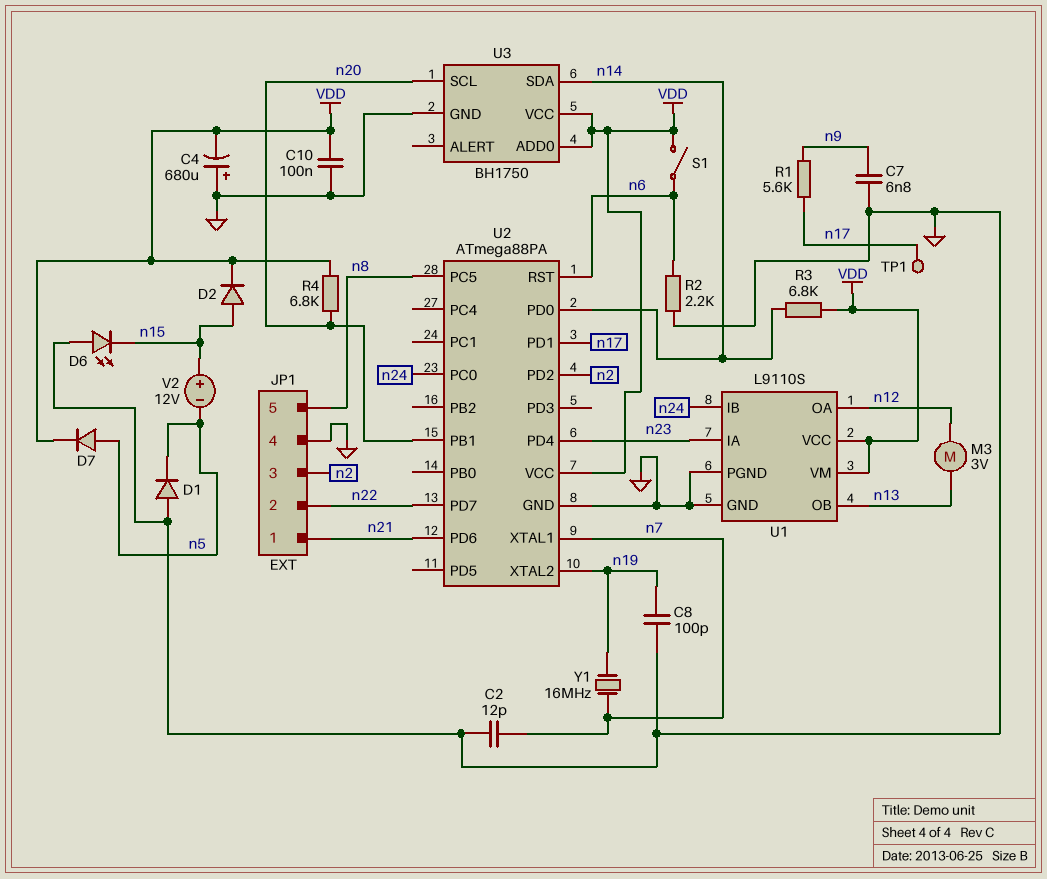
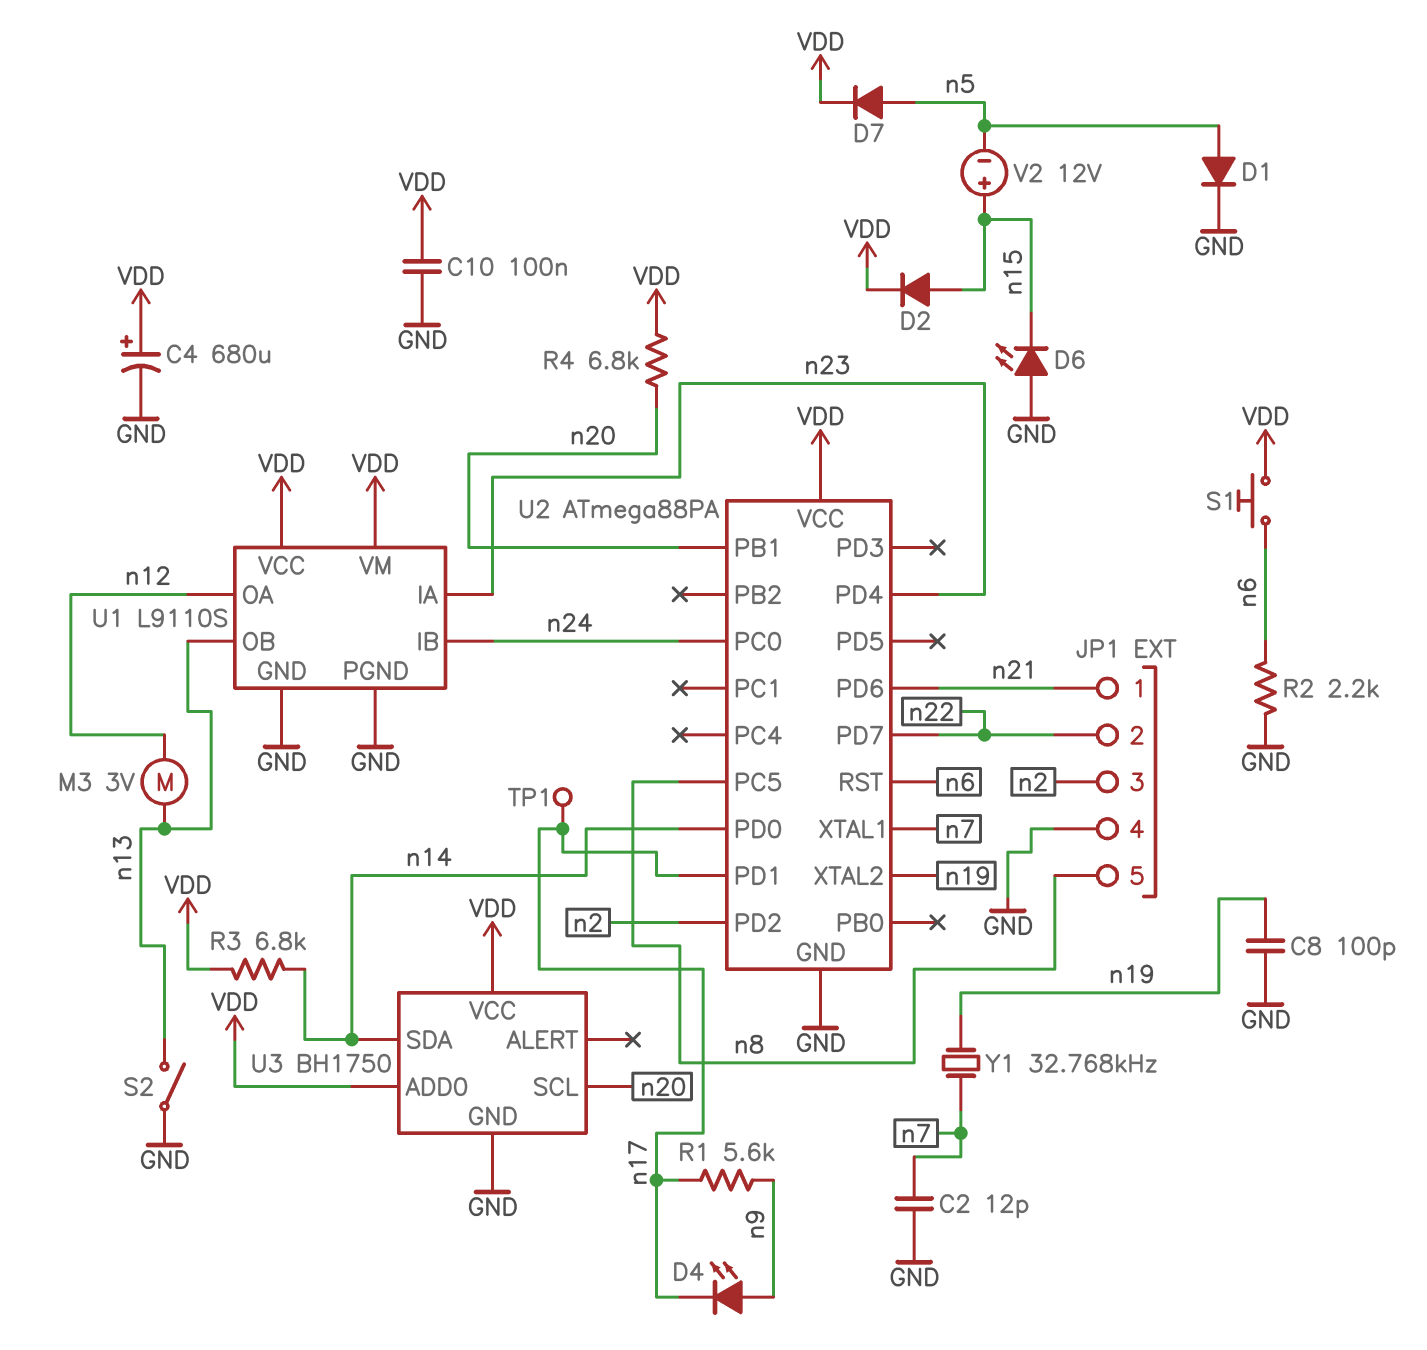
C4: 680uF (plus GND, minus VDD) -> 680uF (plus VDD, minus GND)
C7: 6.8nF (GND, n9) -> none
D1: diode (A GND, K n5) -> diode (A n5, K GND)
D4: none -> LED (A n9, K n17)
S1: switch (VDD, n6) -> button (VDD, n6)
S2: none -> switch (GND, n13)
Y1: 16MHz (n7, n19) -> 32.768kHz (n7, n19)

